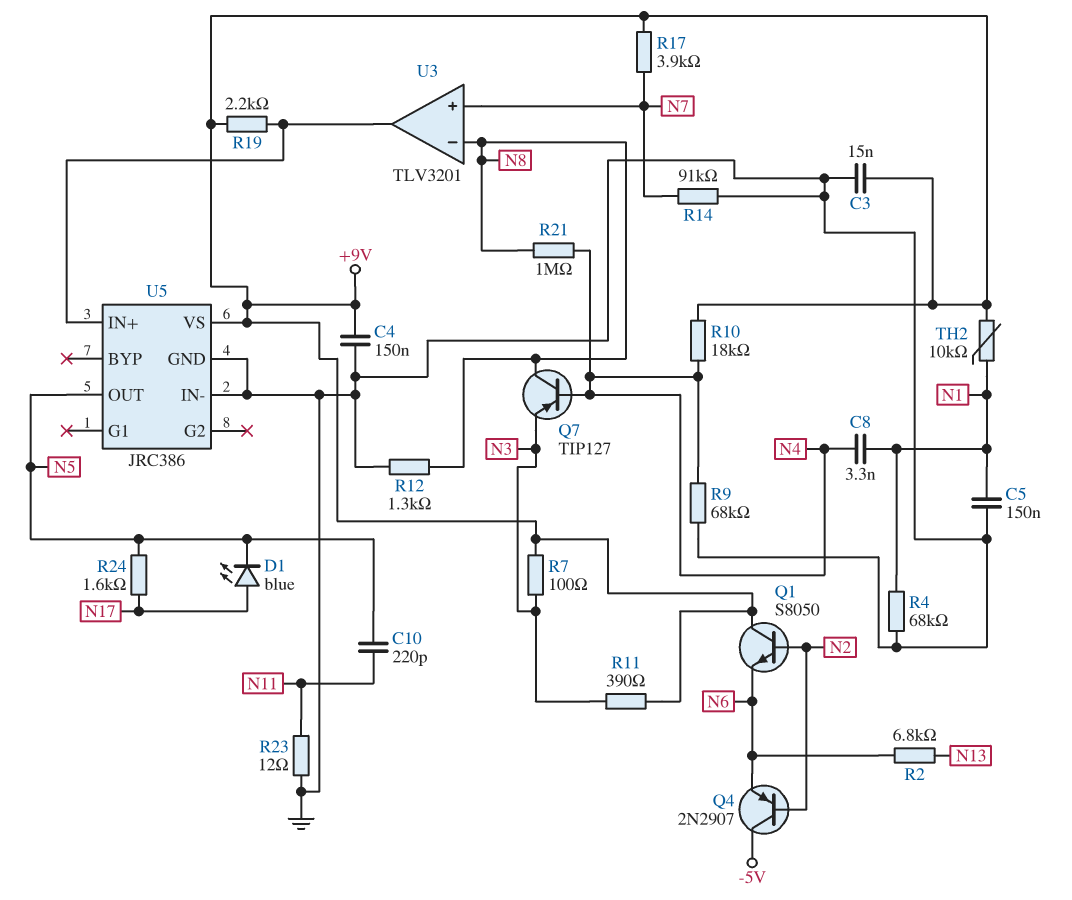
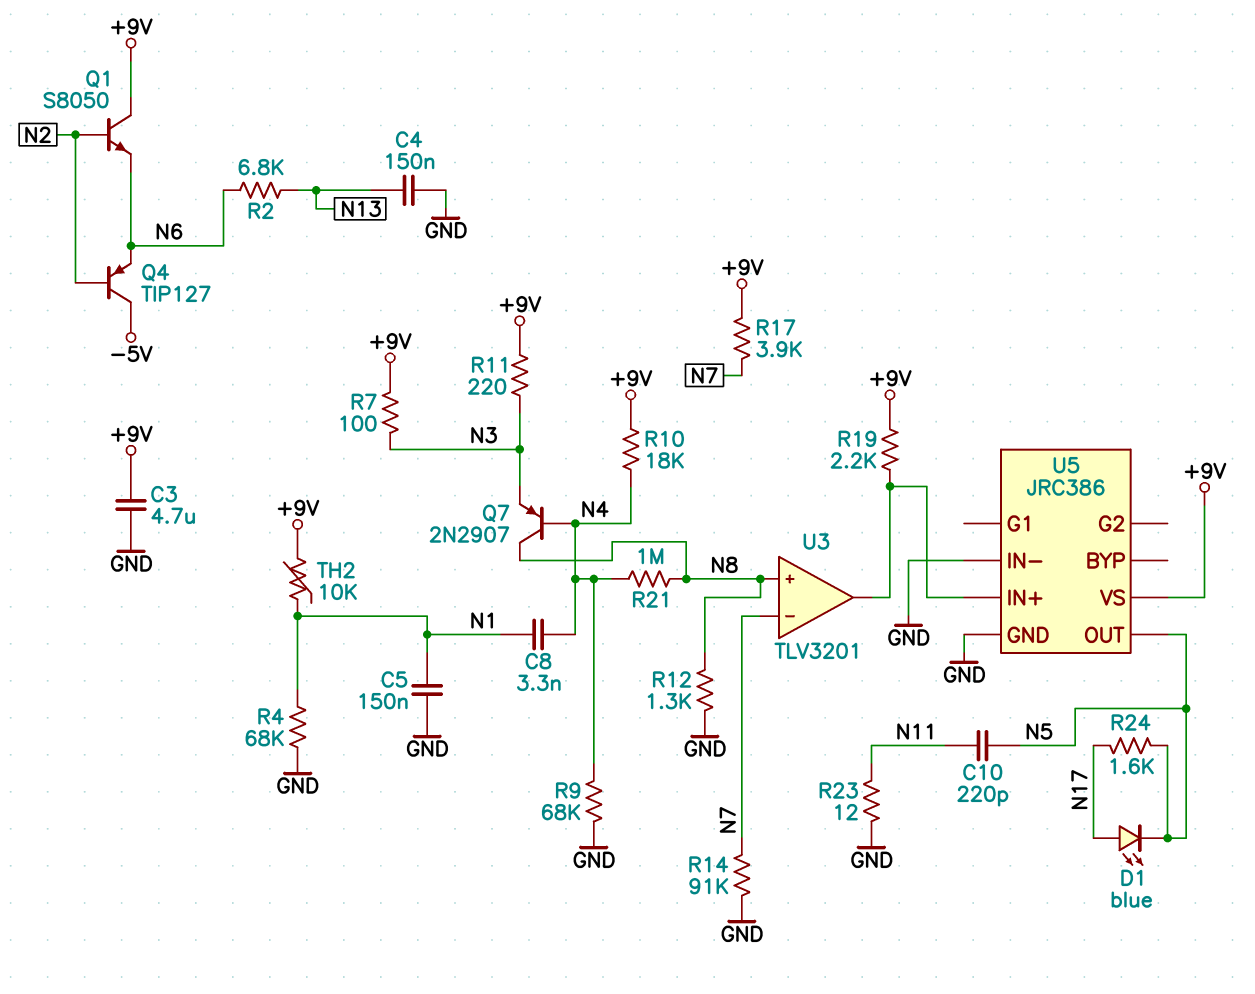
C3: 15nF (+9V, GND) -> 4.7uF (+9V, GND)
C4: 150nF (+9V, GND) -> 150nF (GND, N13)
Q4: PNP 2N2907 (B N2, C -5V, E N6) -> PNP TIP127 (B N2, C -5V, E N6)
Q7: PNP TIP127 (B N4, C N8, E N3) -> PNP 2N2907 (B N4, C N8, E N3)
R11: 390 (+9V, N3) -> 220 (+9V, N3)
U3 pin in+: N7 -> N8
U3 pin in-: N8 -> N7

